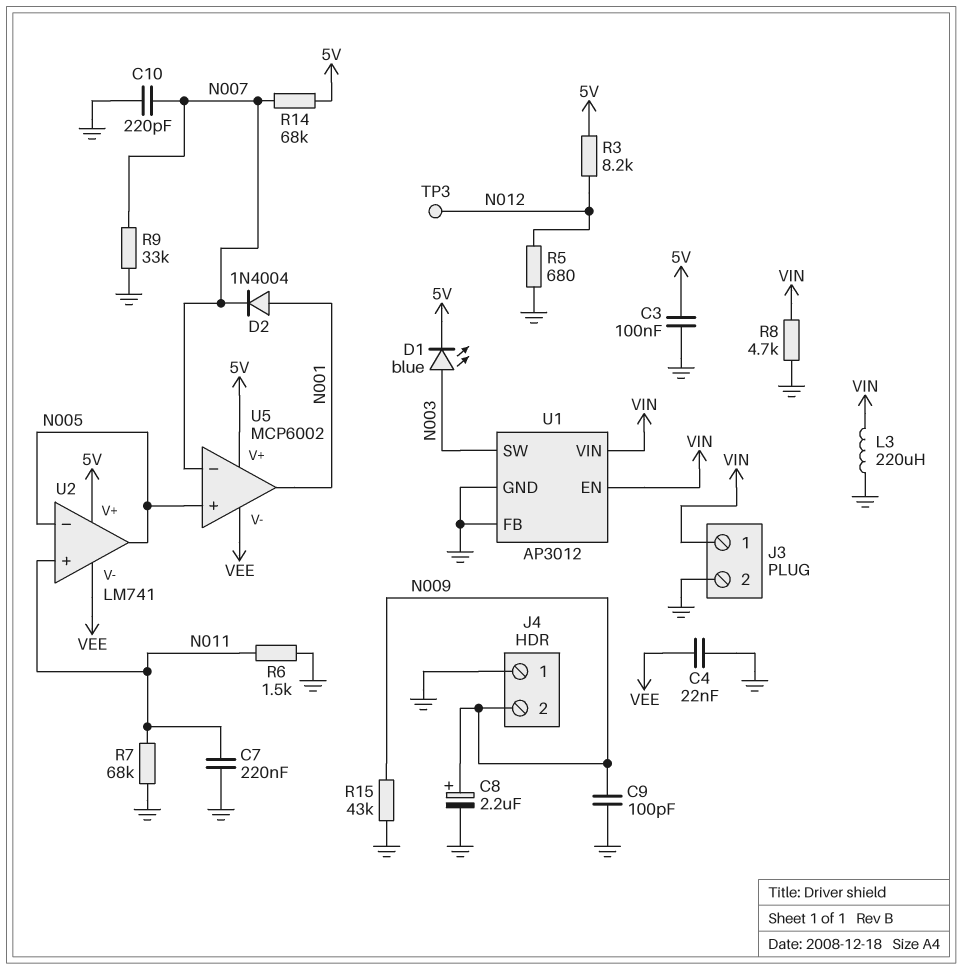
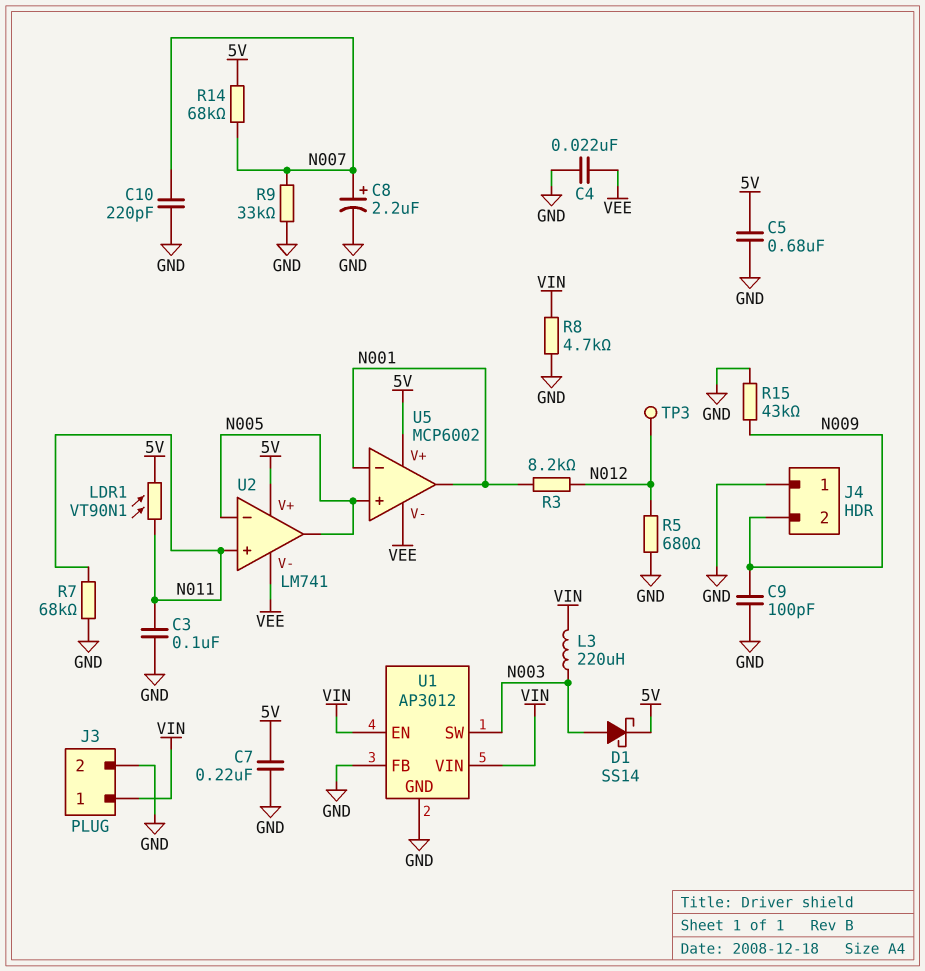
C3: 100nF (5V, GND) -> 100nF (GND, N011)
C5: none -> 680nF (5V, GND)
C7: 220nF (GND, N011) -> 220nF (5V, GND)
C8: 2.2uF (plus N009, minus GND) -> 2.2uF (plus N007, minus GND)
D1: LED blue (A N003, K 5V) -> schottky SS14 (A N003, K 5V)
D2: diode 1N4004 (A N001, K N007) -> none
L3: 220uH (GND, VIN) -> 220uH (N003, VIN)
LDR1: none -> VT90N1 (5V, N011)
R3: 8.2k (5V, N012) -> 8.2k (N001, N012)
R6: 1.5k (GND, N011) -> none
U5 pin in-: N007 -> N001

